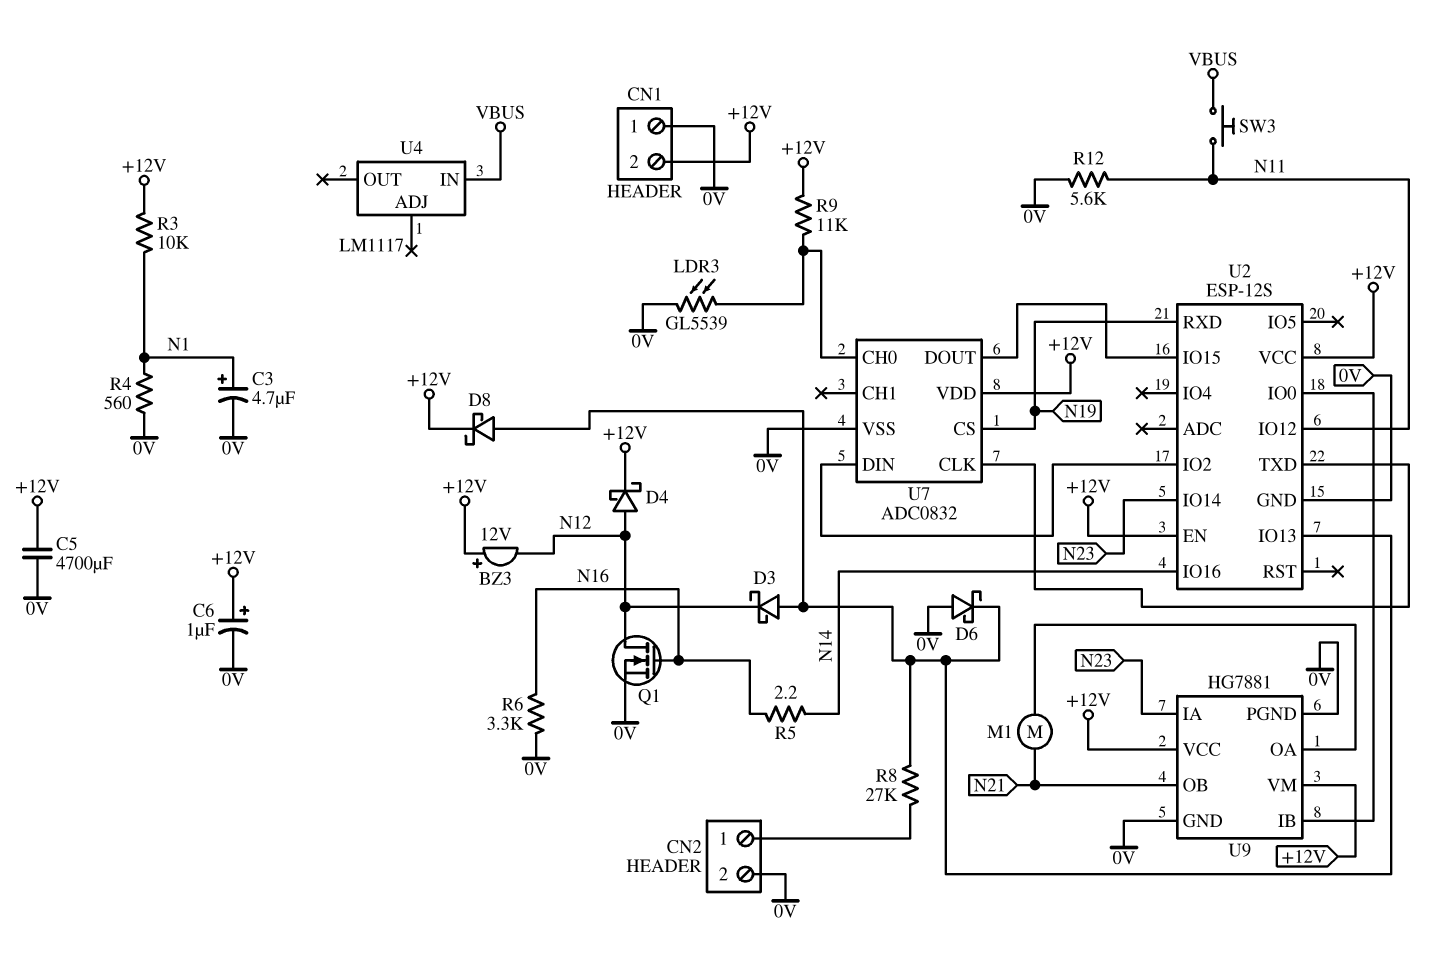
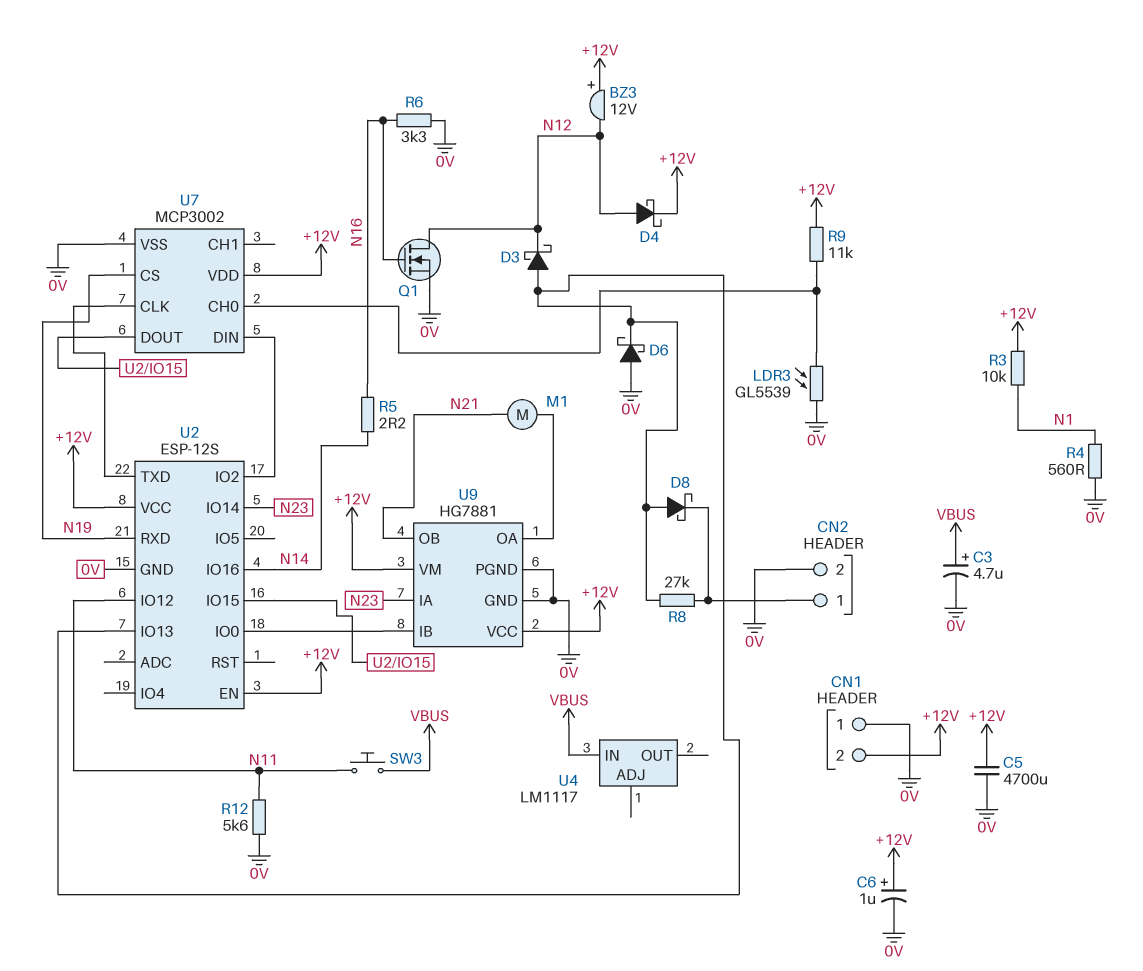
C3: 4.7uF (plus N1, minus 0V) -> 4.7uF (plus VBUS, minus 0V)
D8: schottky (A U2/IO13, K +12V) -> schottky (A U2/IO13, K CN2/1)
U7: ADC0832 -> MCP3002

